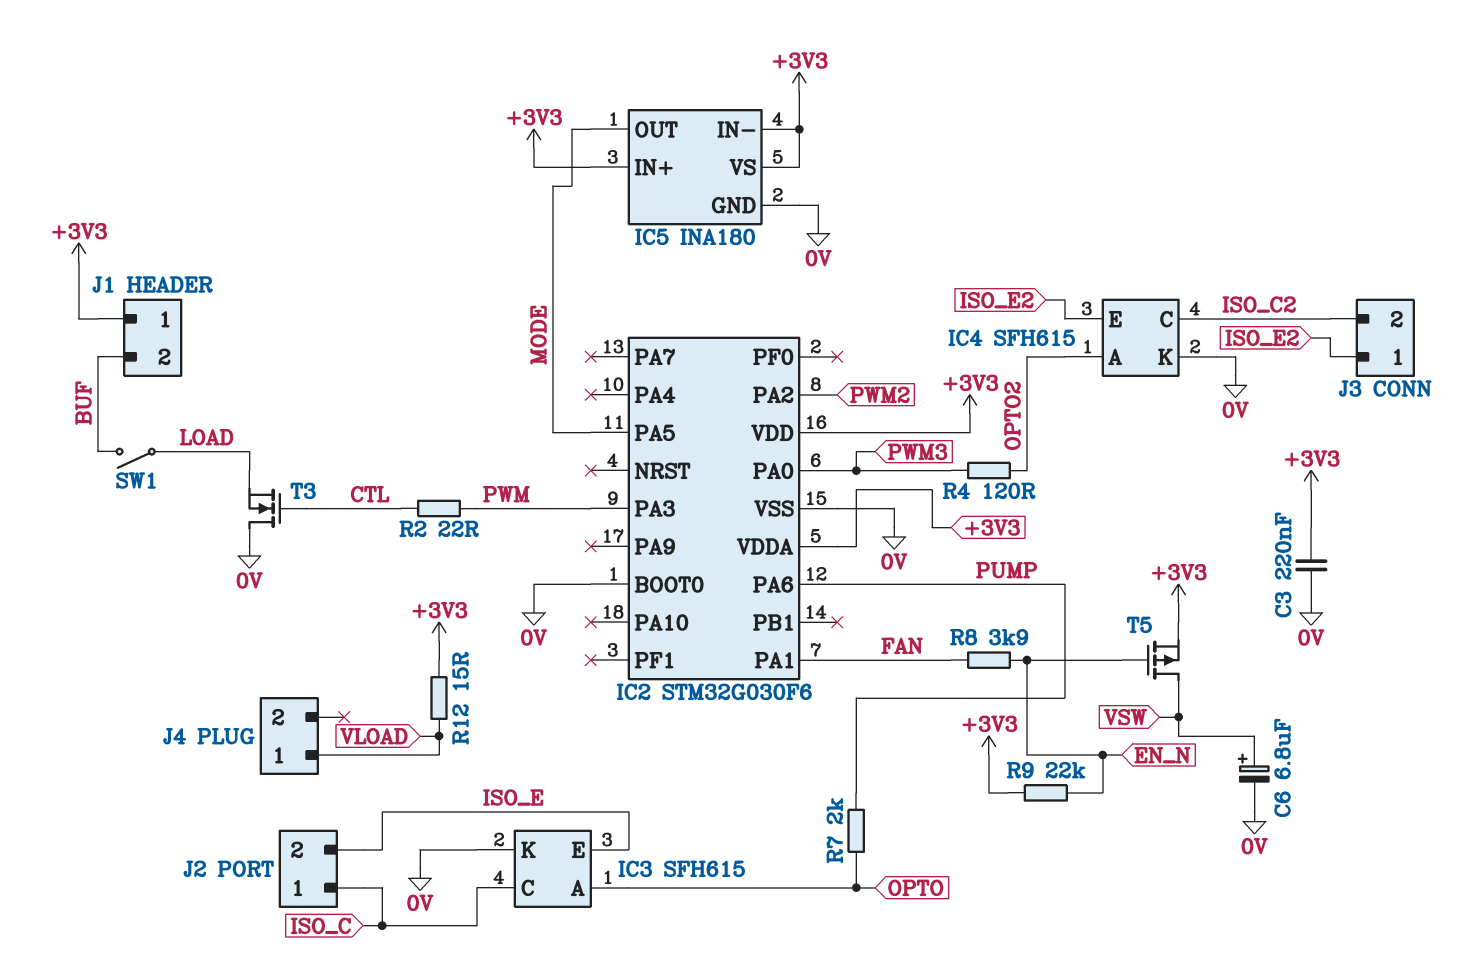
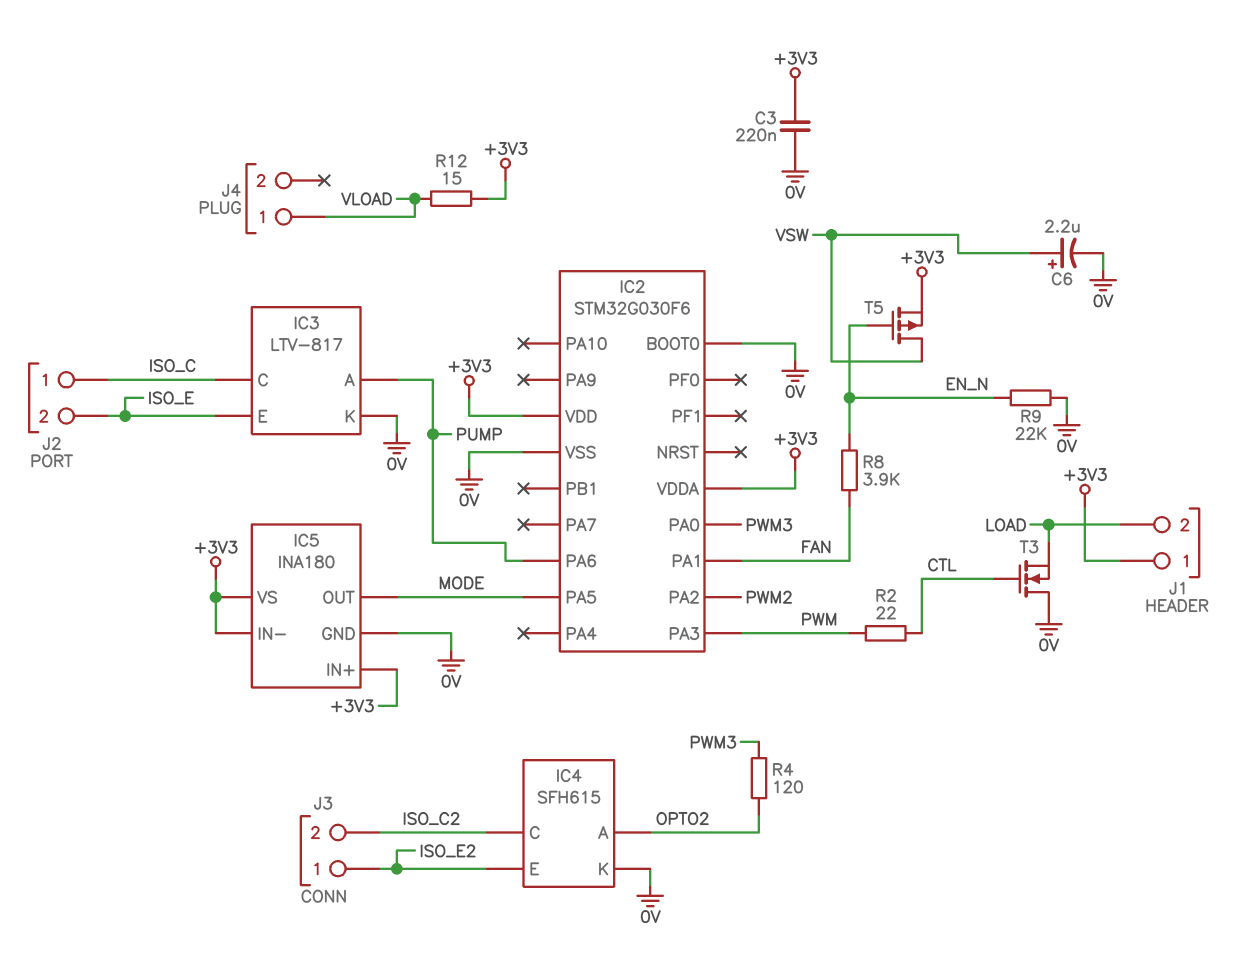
C6: 6.8uF (plus VSW, minus 0V) -> 2.2uF (plus VSW, minus 0V)
IC3: SFH615 -> LTV-817
IC3 pin A: OPTO -> PUMP
J1 pin 2: BUF -> LOAD
R7: 2k (OPTO, PUMP) -> none
R9: 22k (+3V3, EN_N) -> 22k (0V, EN_N)
SW1: switch (BUF, LOAD) -> none

